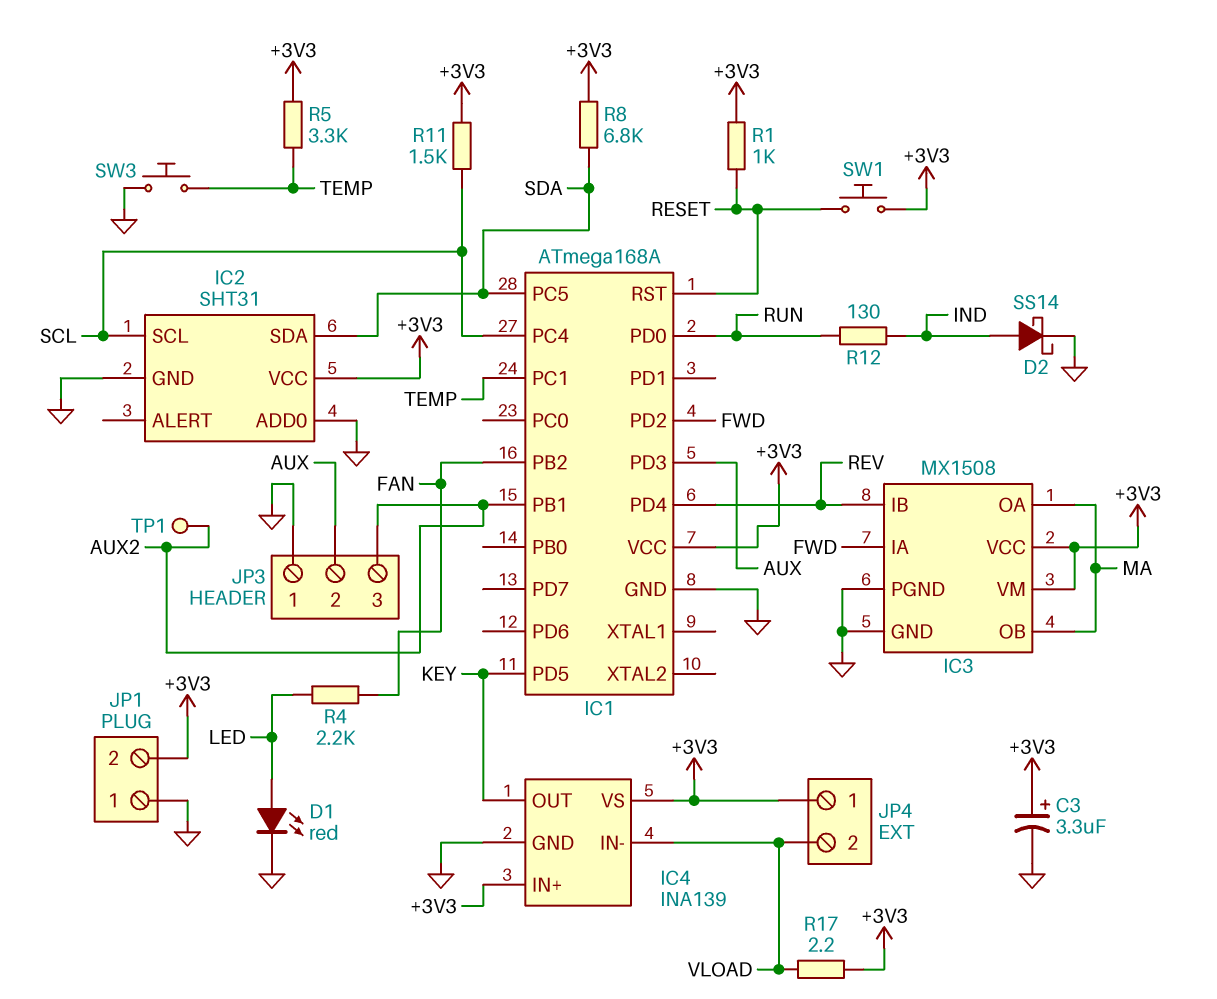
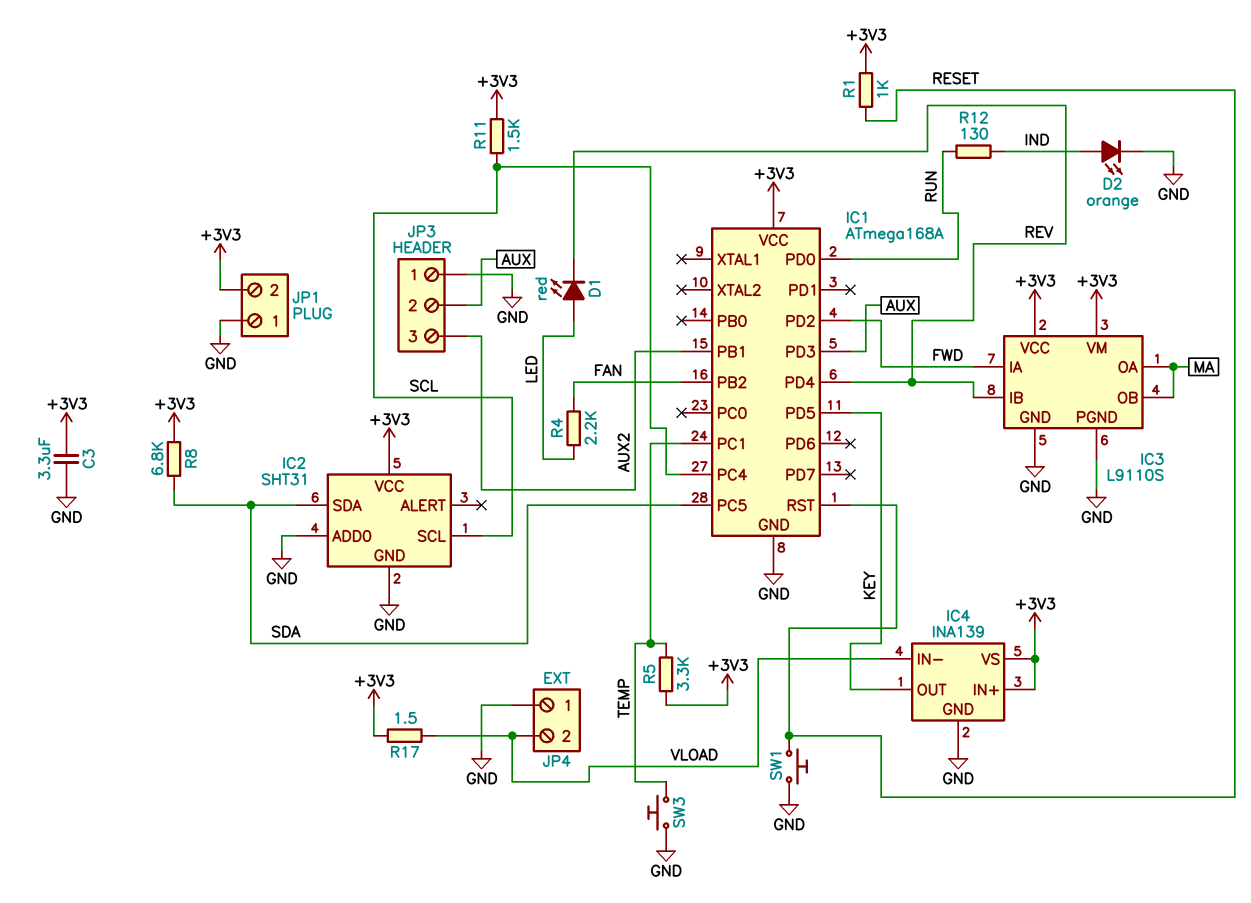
C3: 3.3uF (plus +3V3, minus GND) -> 3.3uF (+3V3, GND)
D1: LED red (A LED, K GND) -> LED red (A LED, K REV)
D2: schottky SS14 (A IND, K GND) -> LED orange (A IND, K GND)
IC3: MX1508 -> L9110S
JP4 pin 1: +3V3 -> GND
R17: 2.2 (+3V3, VLOAD) -> 1.5 (+3V3, VLOAD)
SW1: button (+3V3, RESET) -> button (GND, RESET)
TP1: test point (AUX2) -> none

